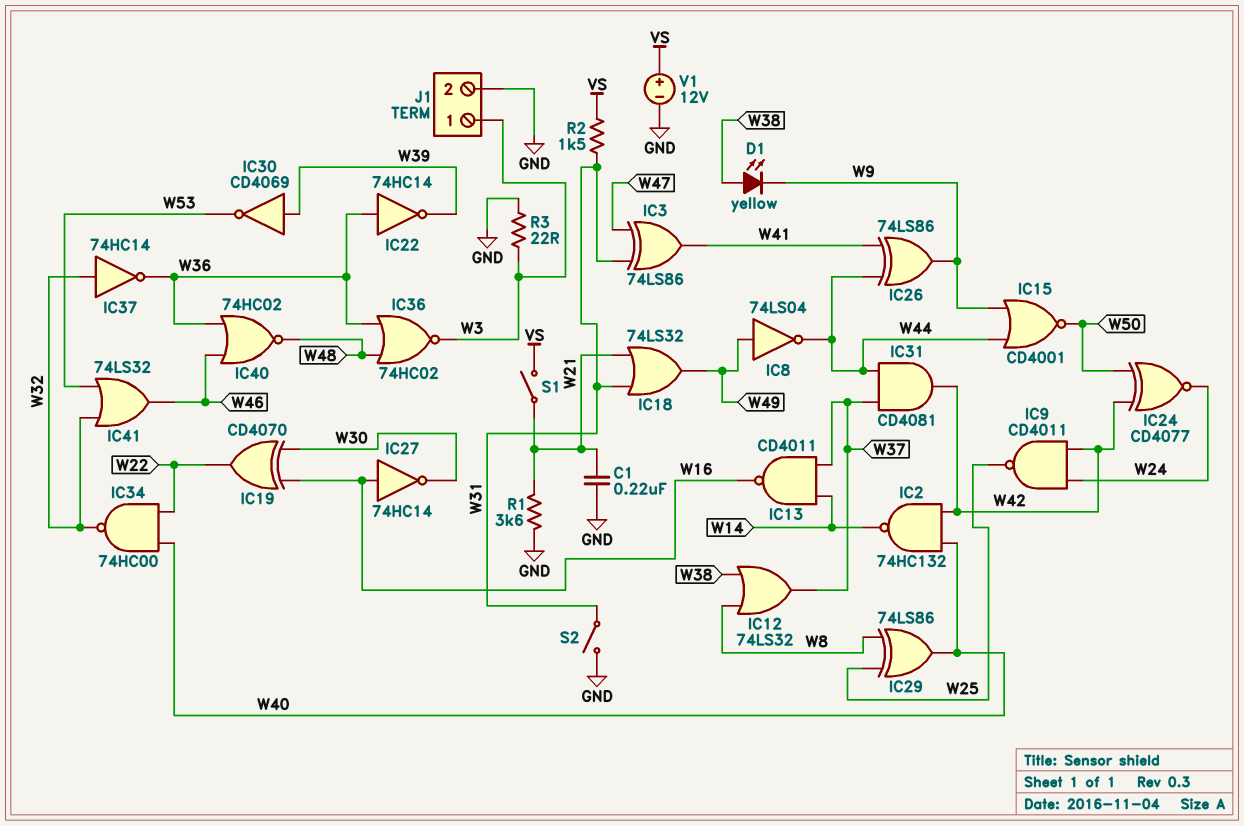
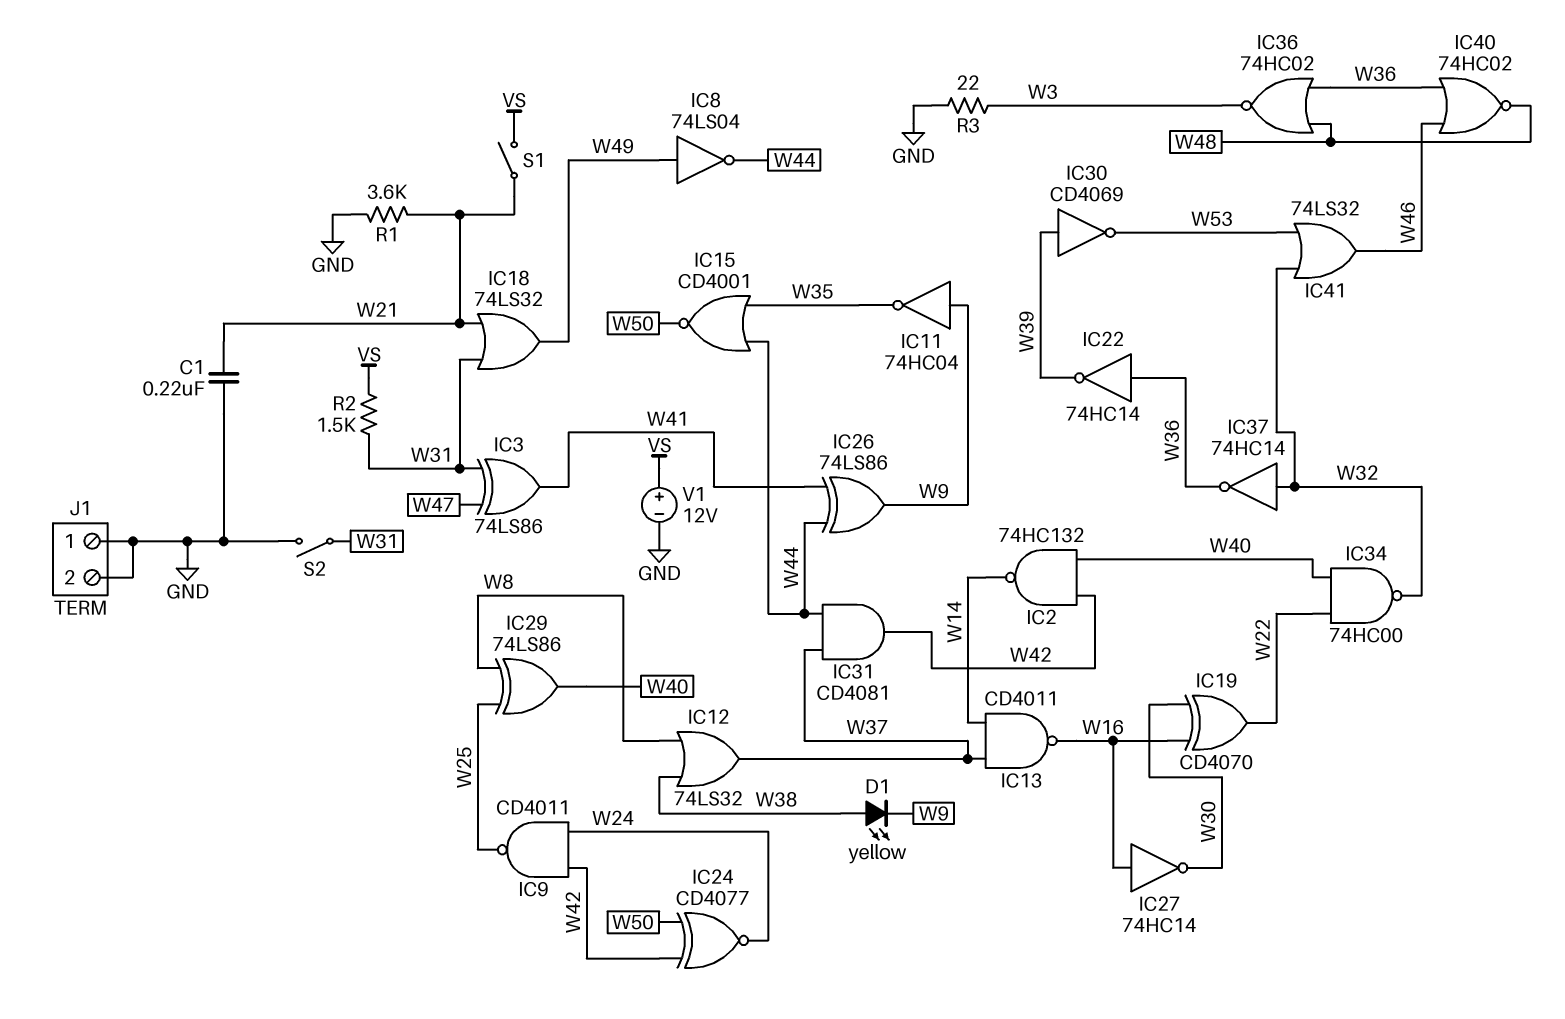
IC11: none -> NOT 74HC04 (in W9, out W35)
IC15: NOR CD4001 (in W9, in W44, out W50) -> NOR CD4001 (in W35, in W44, out W50)
J1 pin 1: W3 -> GND

